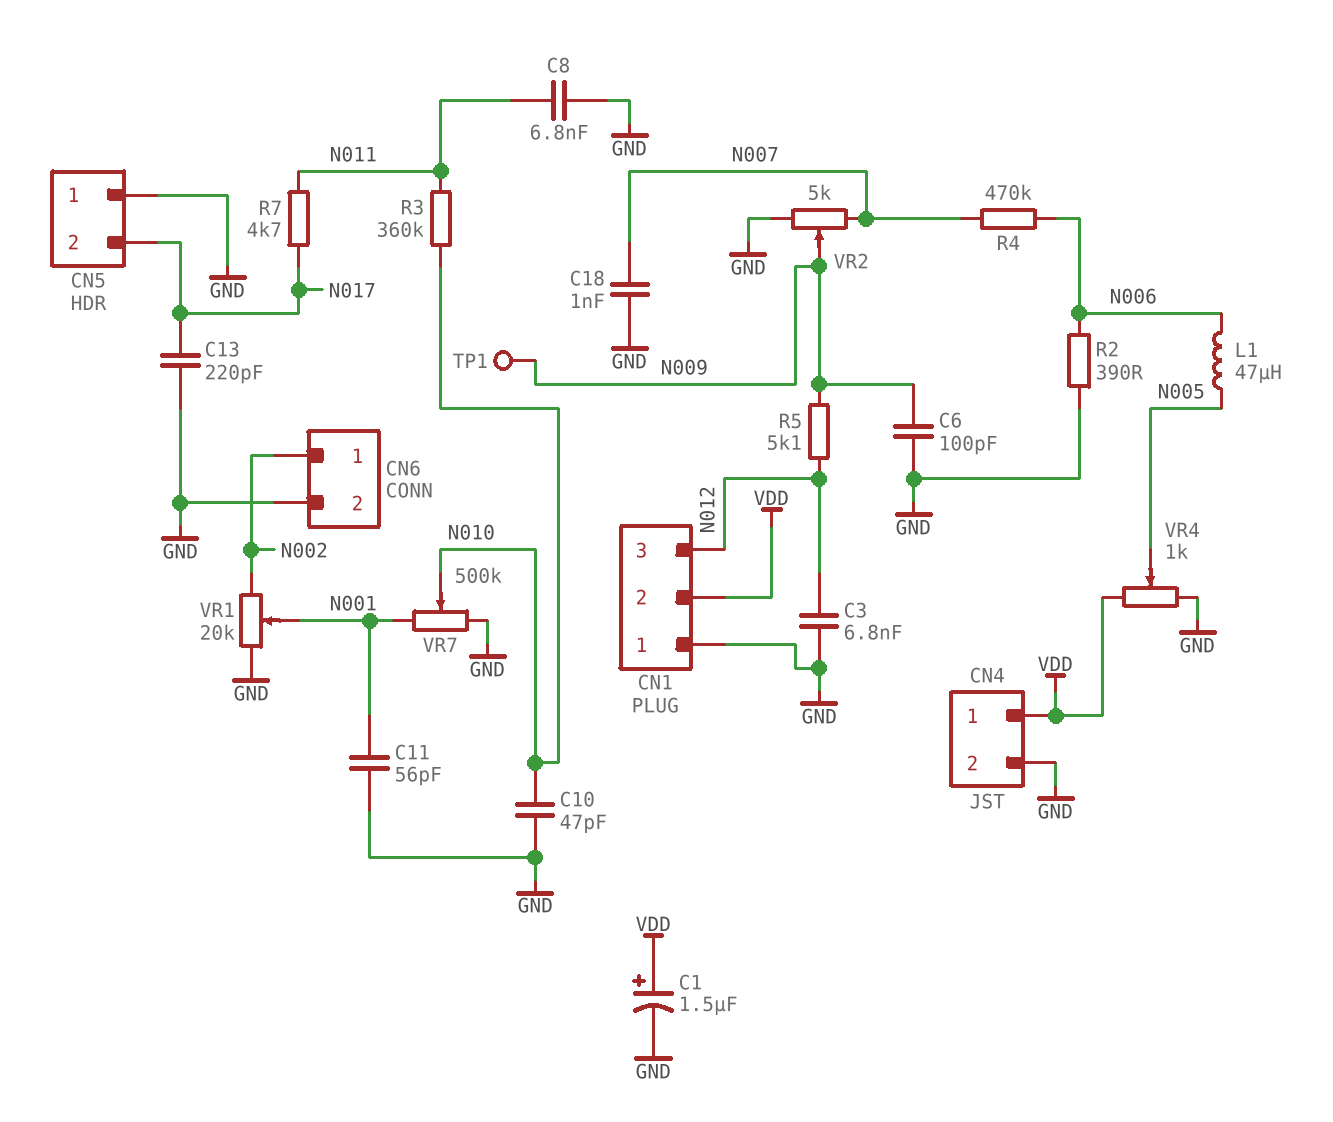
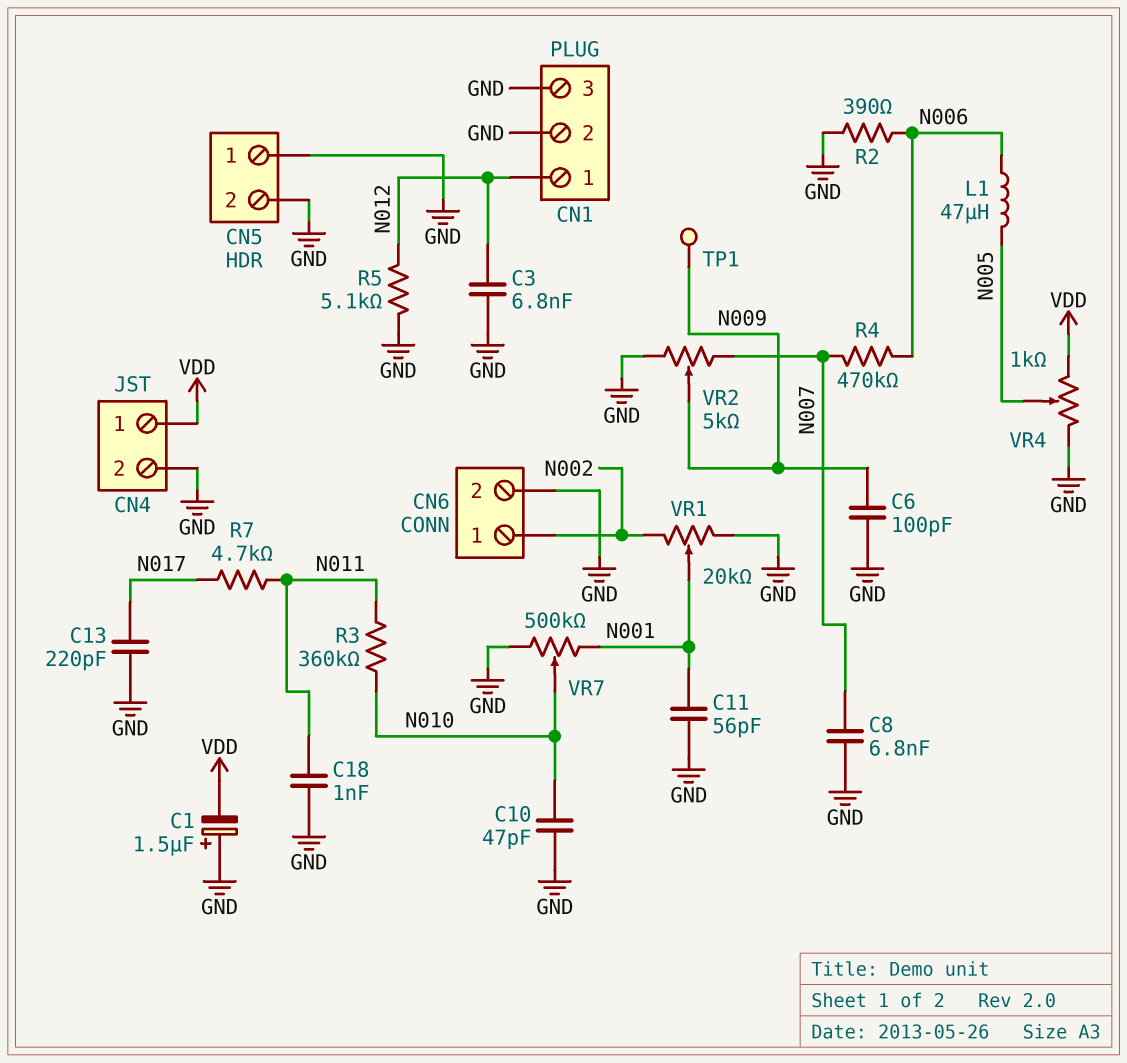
C1: 1.5uF (plus VDD, minus GND) -> 1.5uF (plus GND, minus VDD)
C8: 6.8nF (GND, N011) -> 6.8nF (GND, N007)
C18: 1nF (GND, N007) -> 1nF (GND, N011)
CN1 pin 1: GND -> N012
CN1 pin 2: VDD -> GND
CN1 pin 3: N012 -> GND
CN5 pin 2: N017 -> GND
R5: 5.1k (N009, N012) -> 5.1k (GND, N012)

